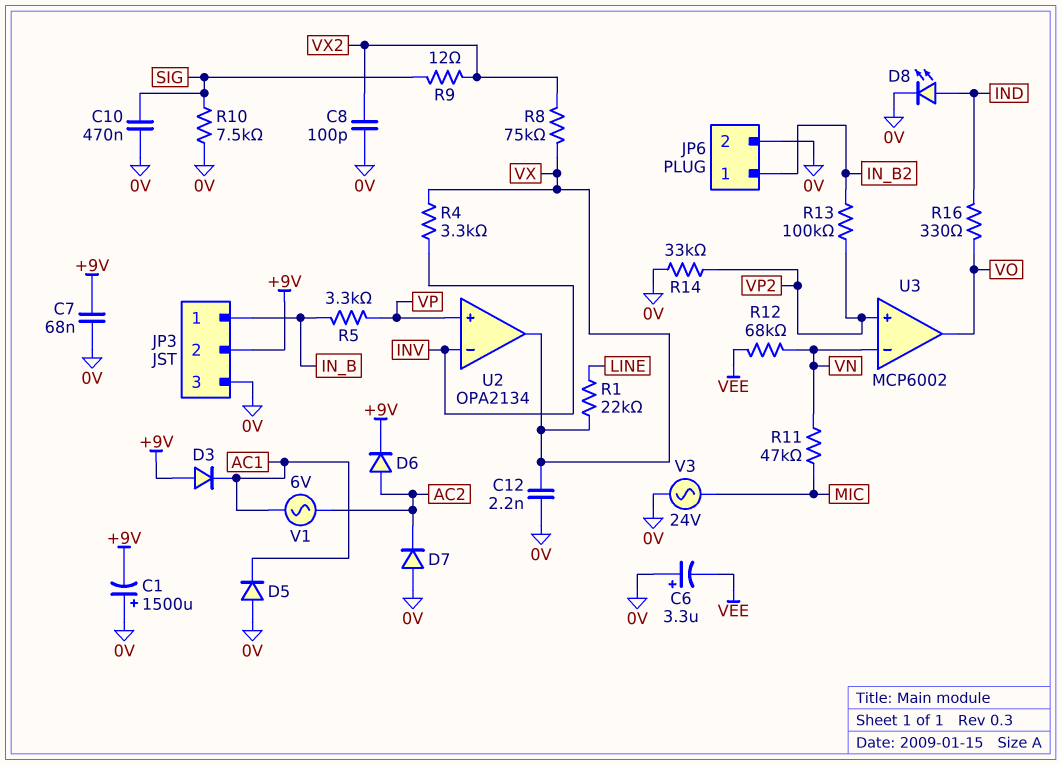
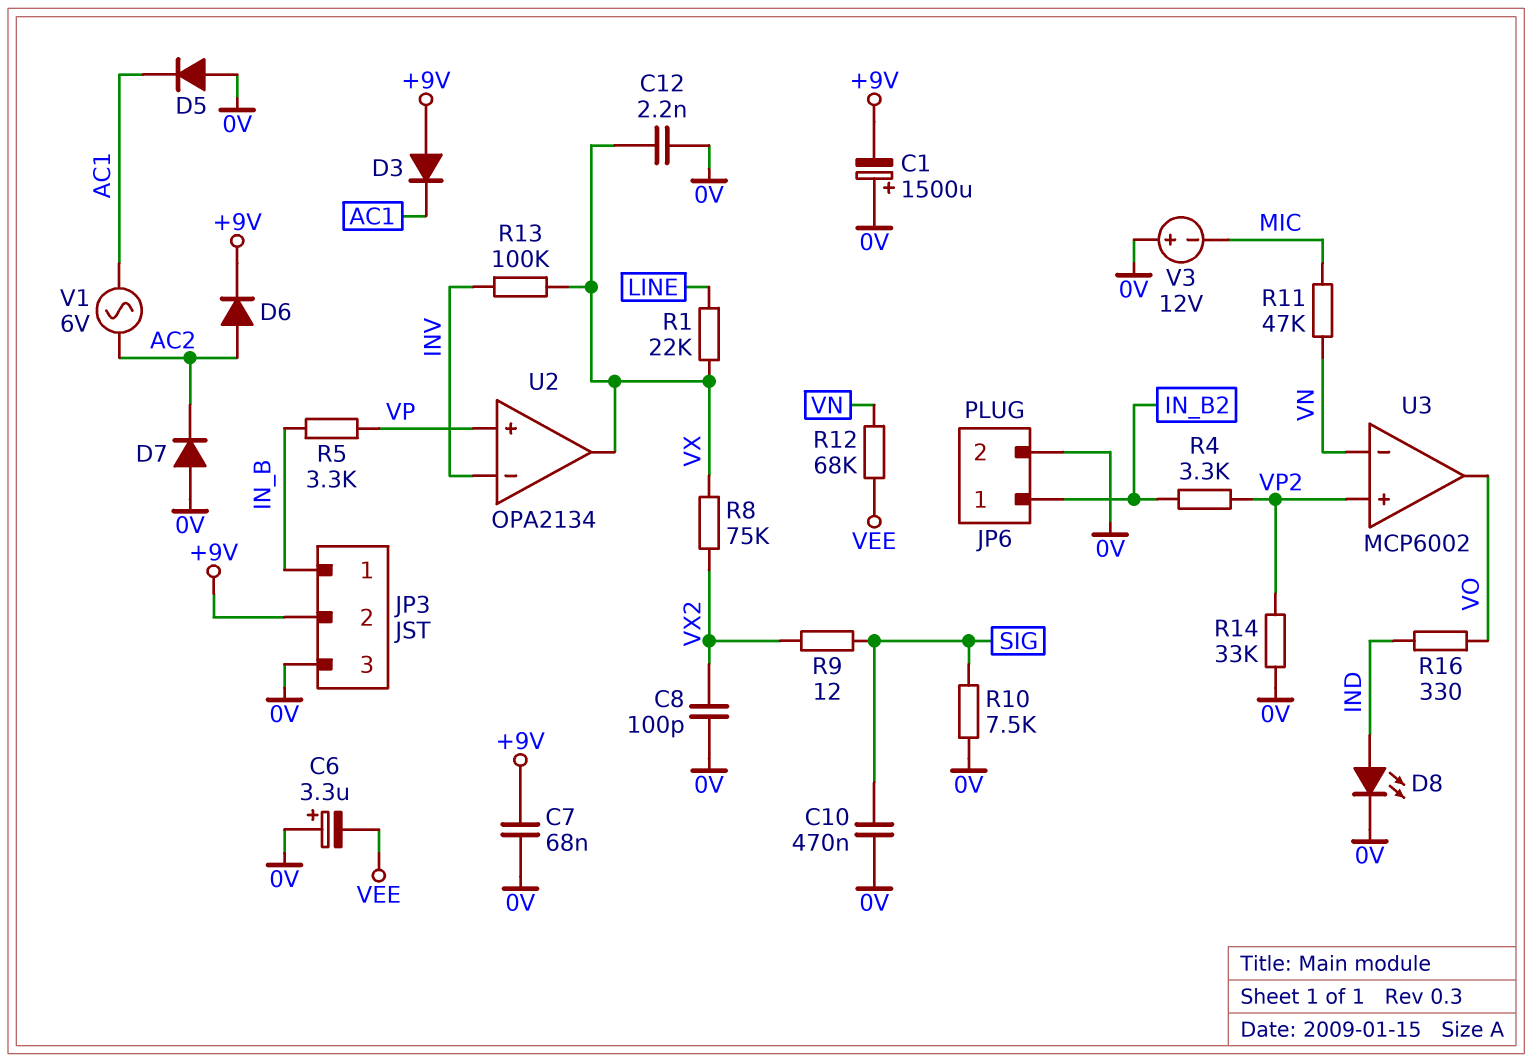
R4: 3.3k (INV, VX) -> 3.3k (IN_B2, VP2)
R13: 100k (IN_B2, VP2) -> 100k (INV, VX)
V3: AC 24V (0V, MIC) -> 12V (plus 0V, minus MIC)

